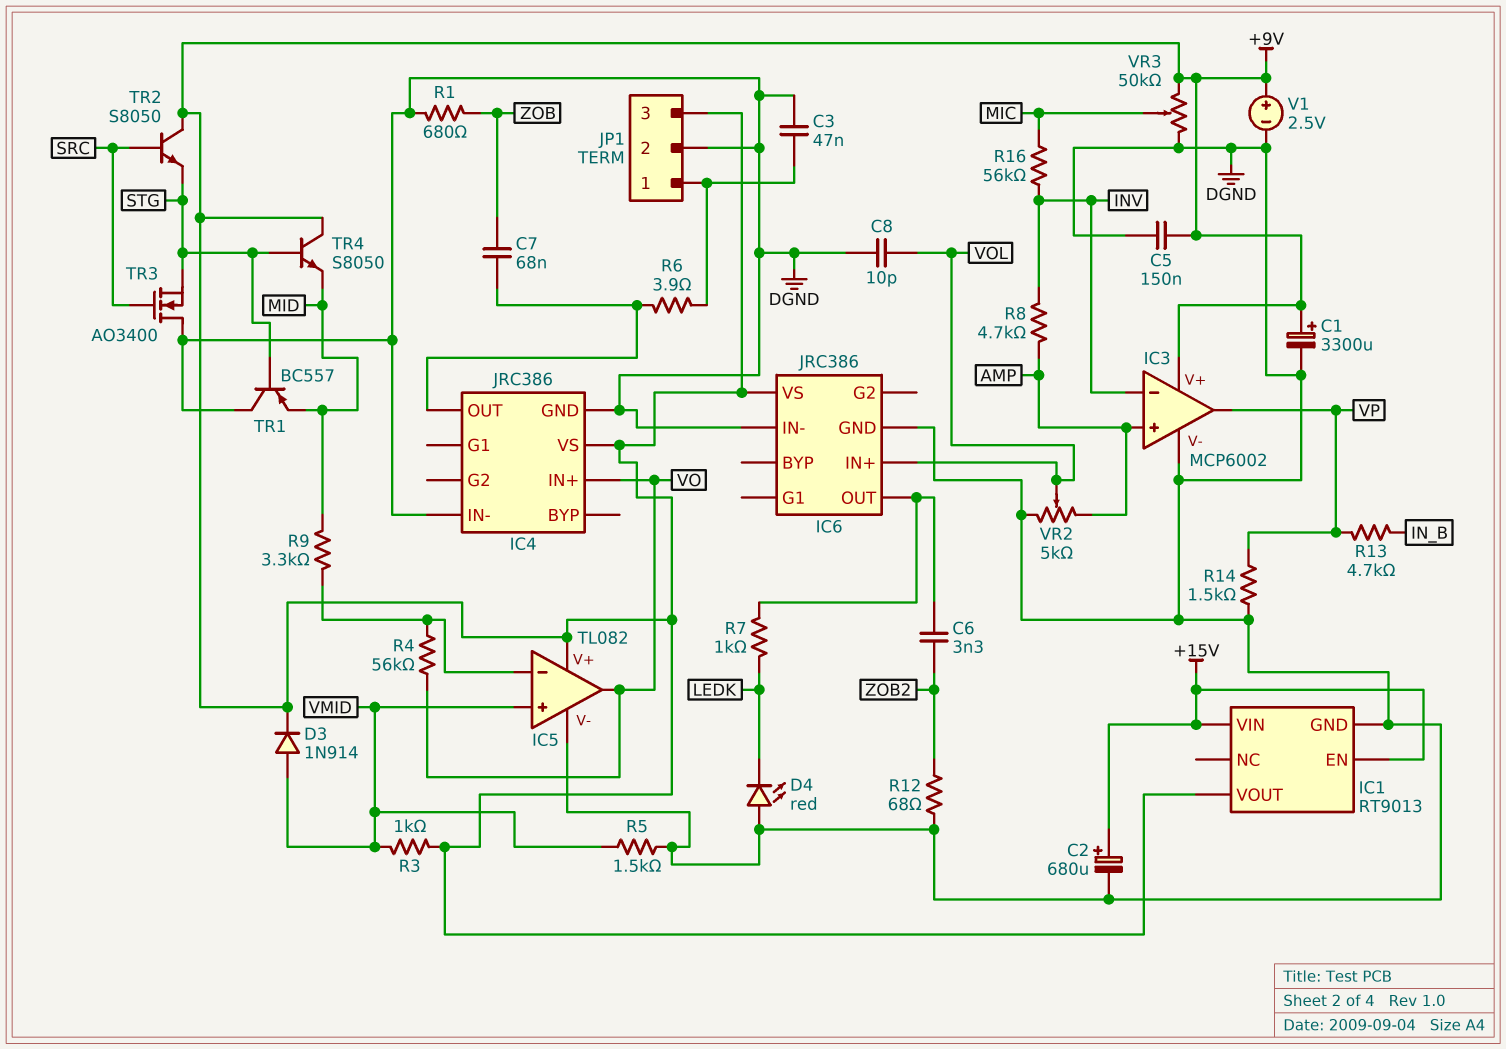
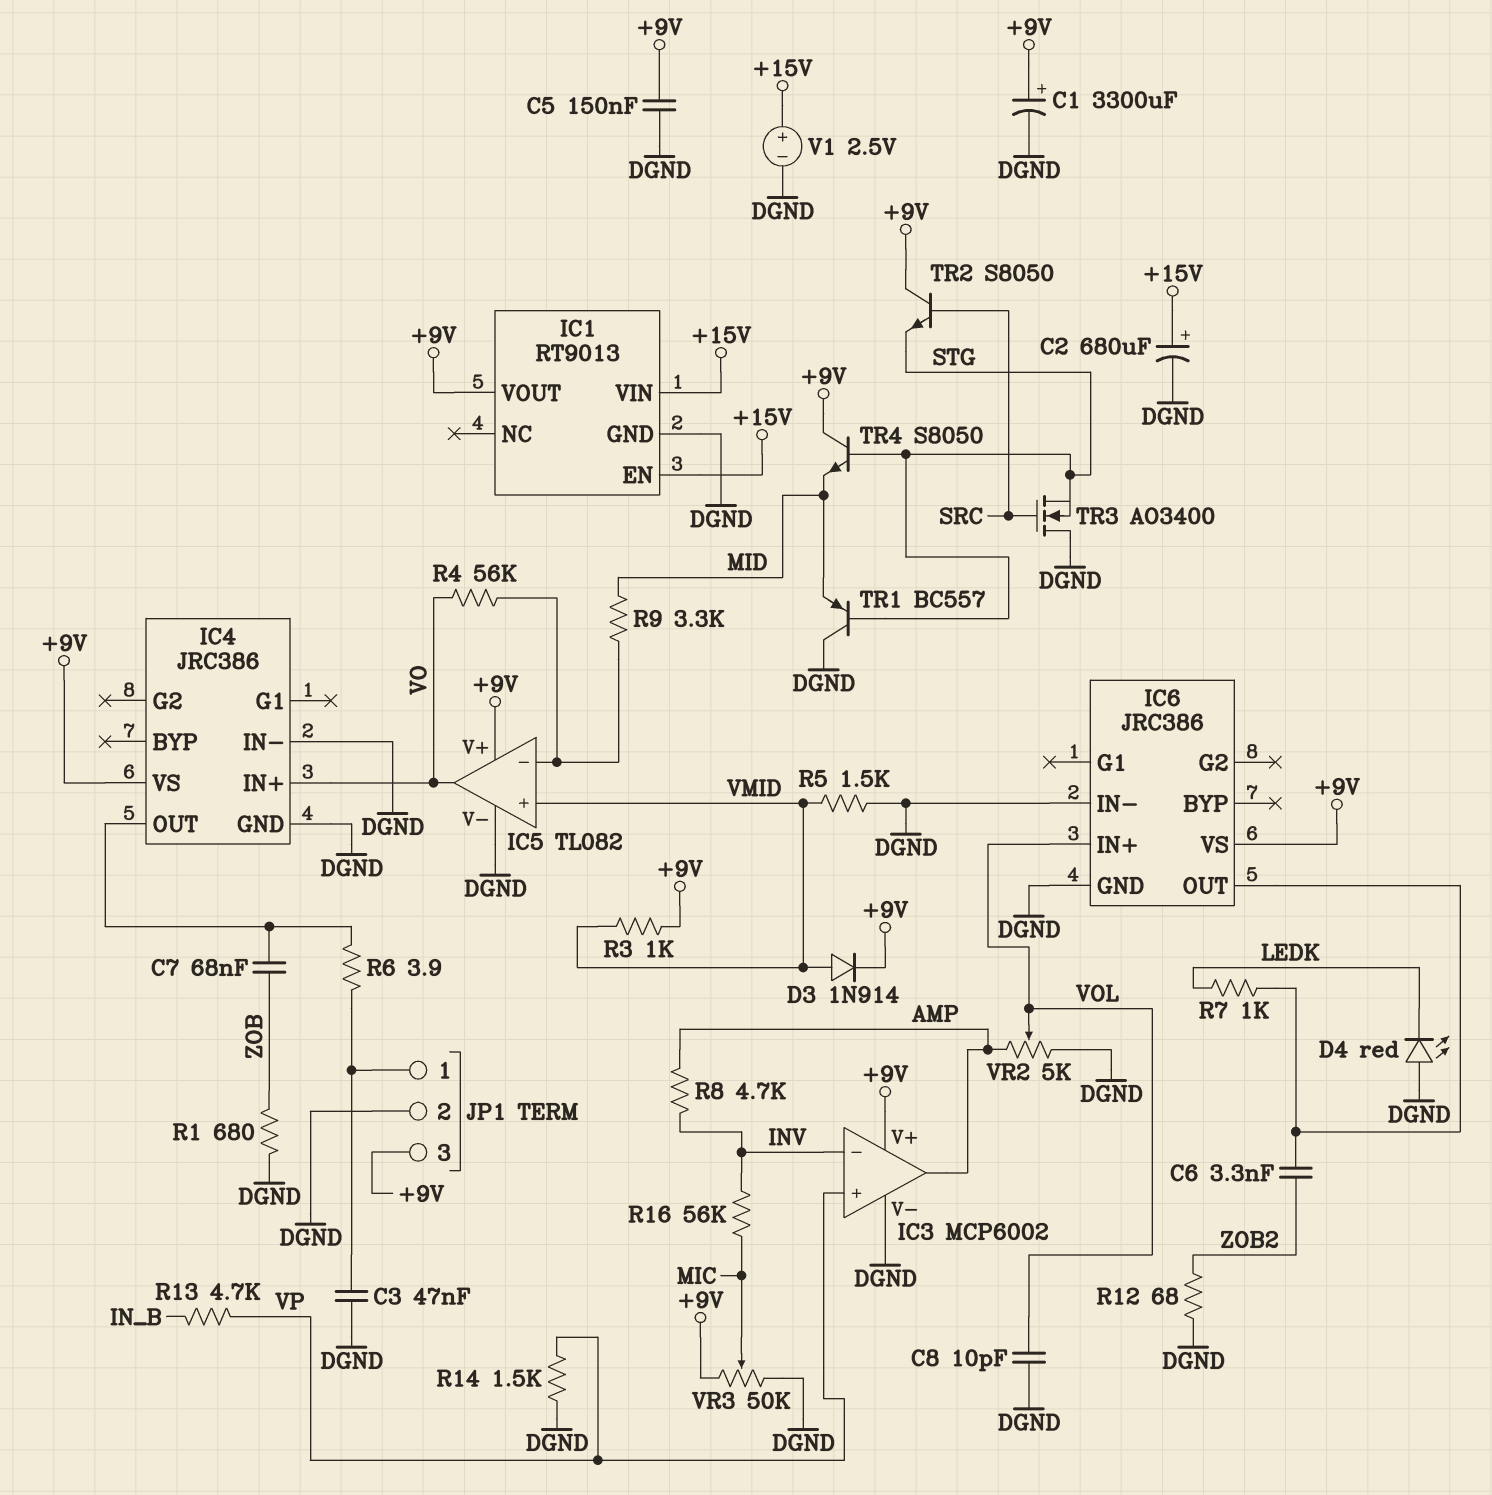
IC3 pin in+: AMP -> VP
IC3 pin out: VP -> AMP
V1: 2.5V (plus +9V, minus DGND) -> 2.5V (plus +15V, minus DGND)

